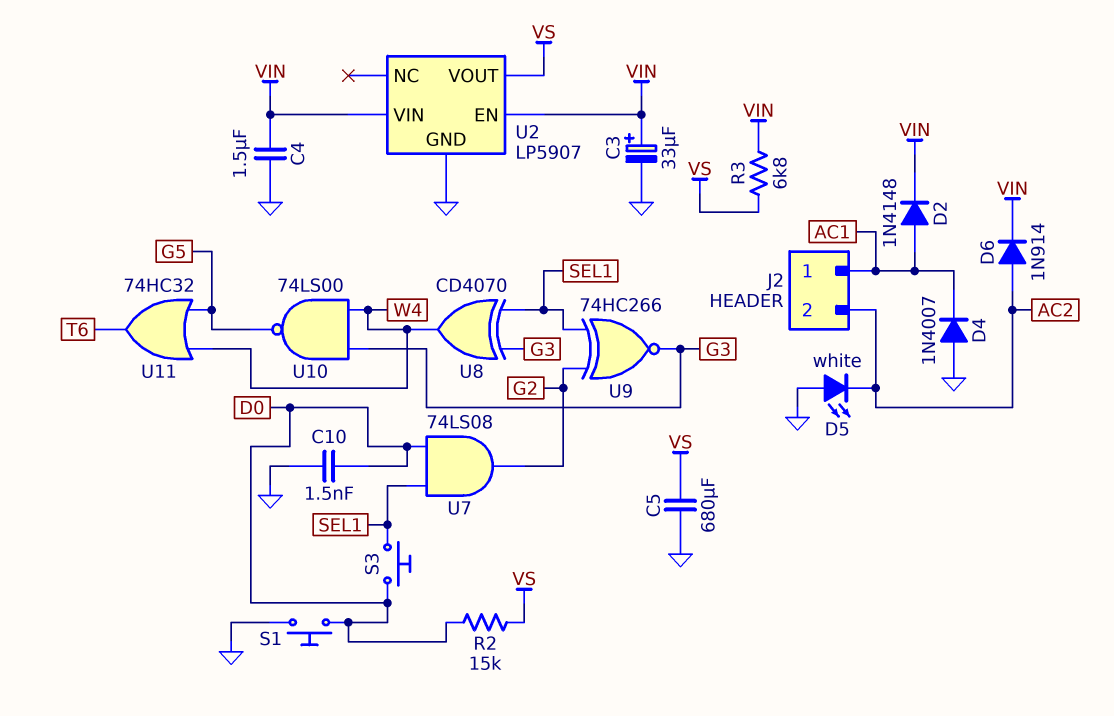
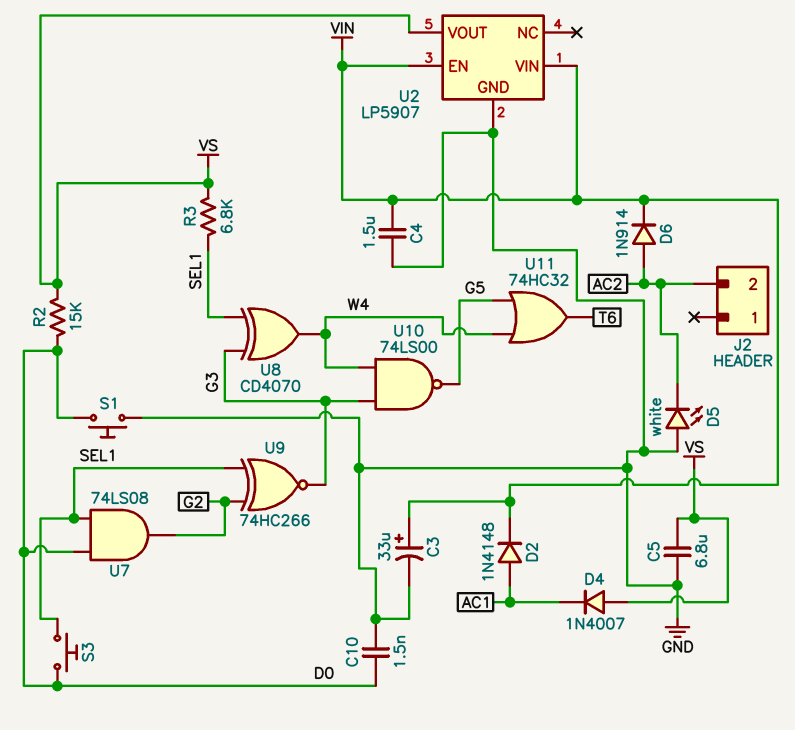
C5: 680uF (GND, VS) -> 6.8uF (GND, VS)
D4: diode 1N4007 (A GND, K AC1) -> diode 1N4007 (A VS, K AC1)
J2 pin 1: AC1 -> none
R3: 6.8k (VIN, VS) -> 6.8k (SEL1, VS)

